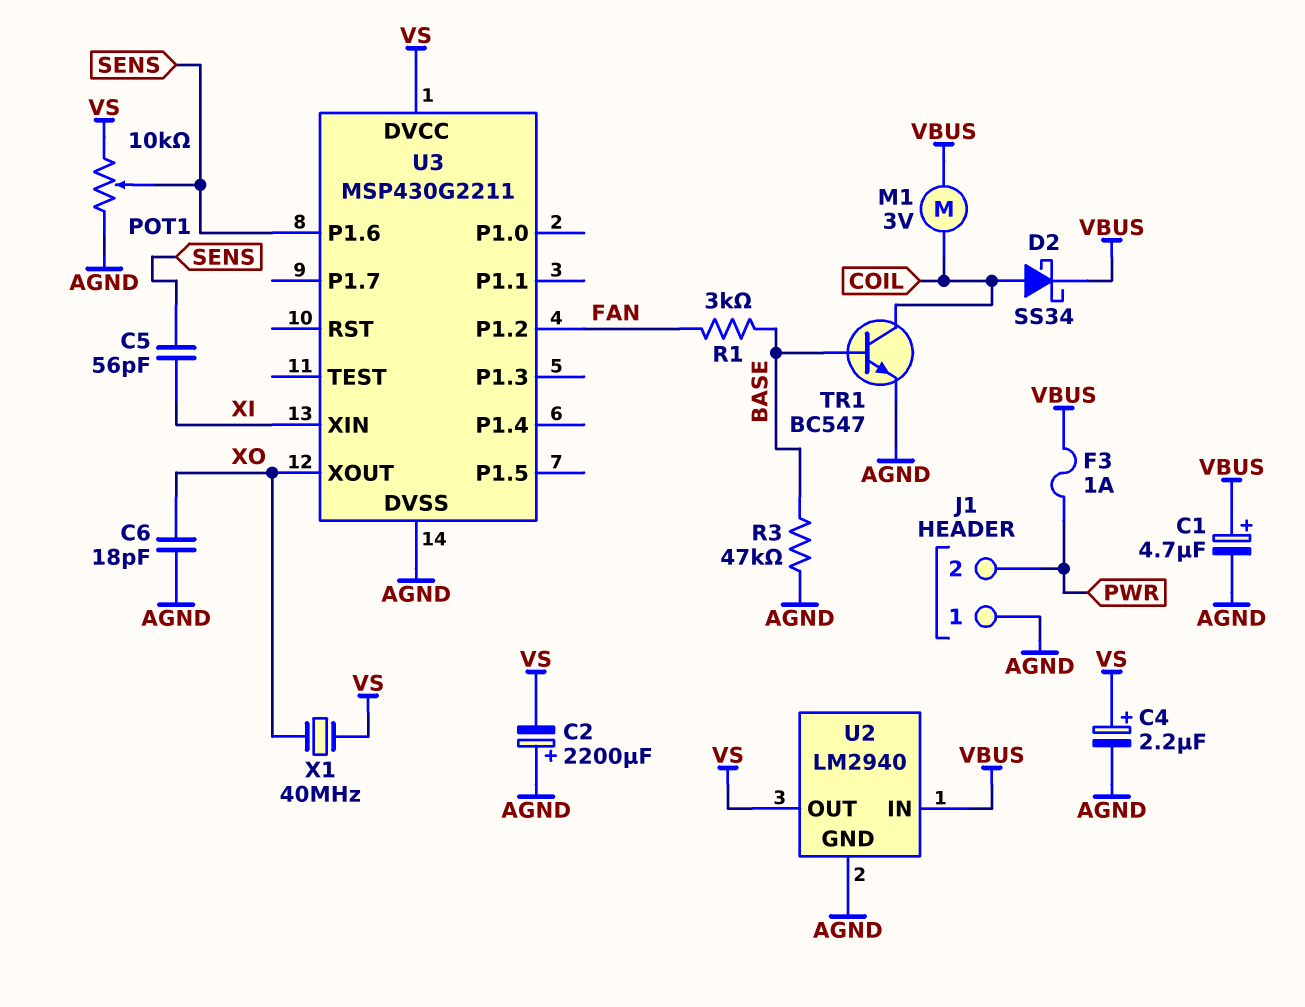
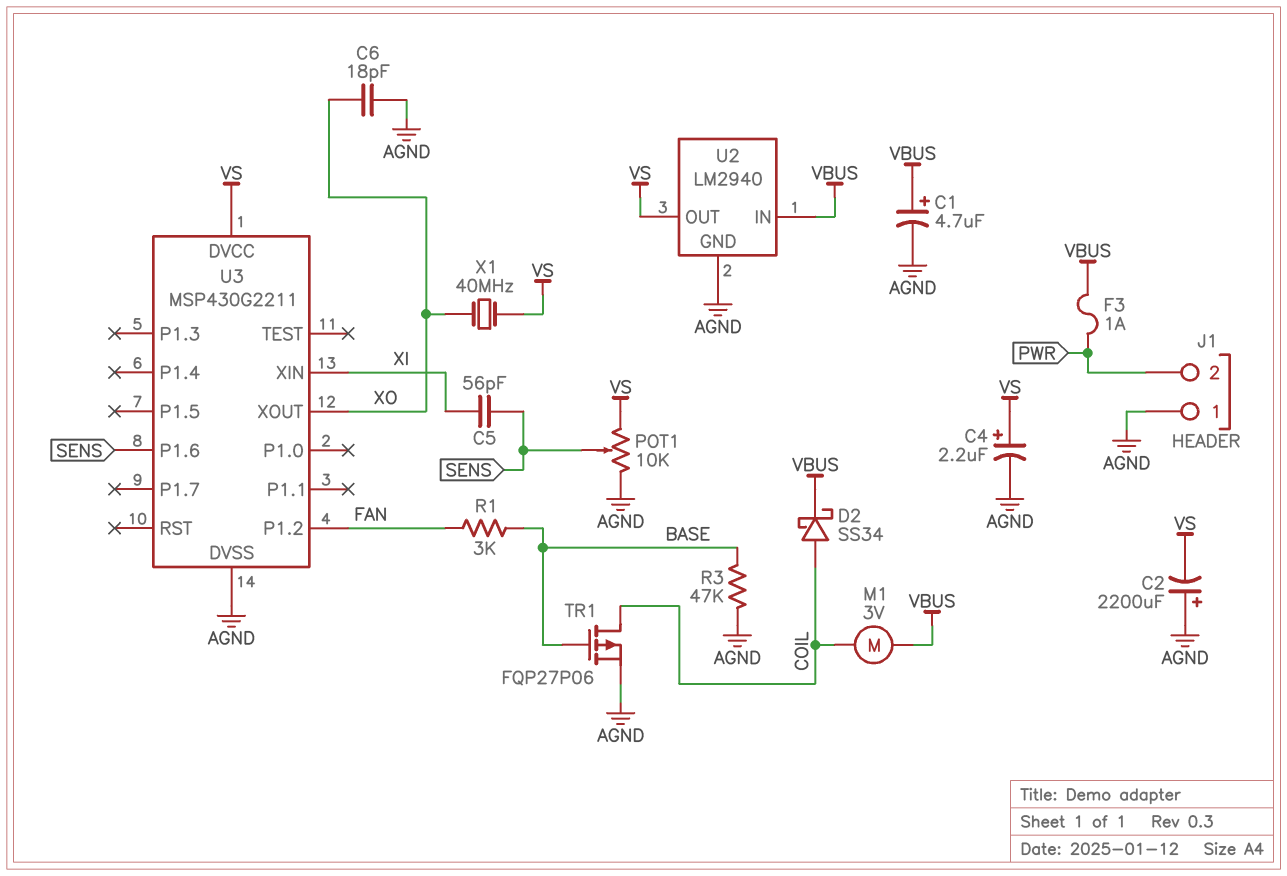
TR1: NPN BC547 (B BASE, C COIL, E AGND) -> PMOS FQP27P06 (G BASE, D COIL, S AGND)

